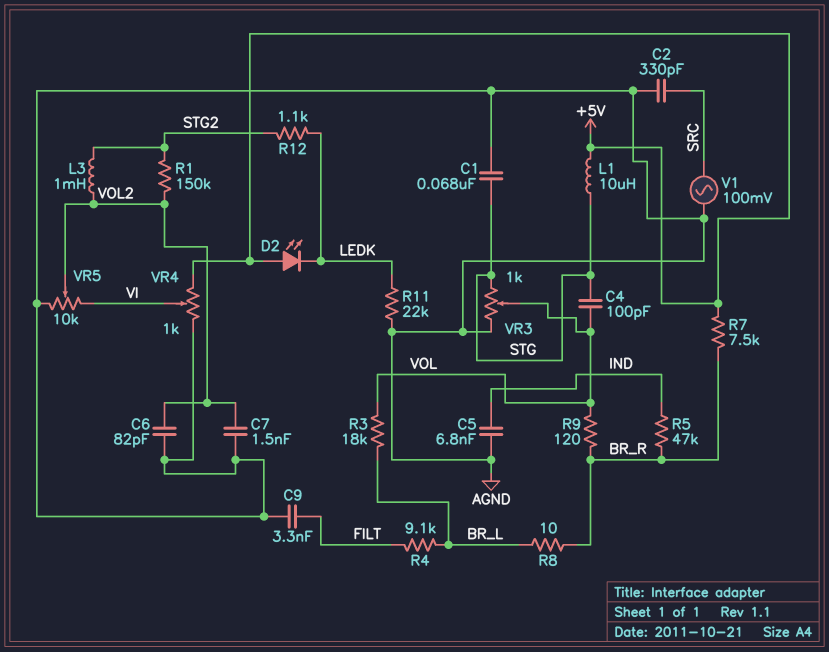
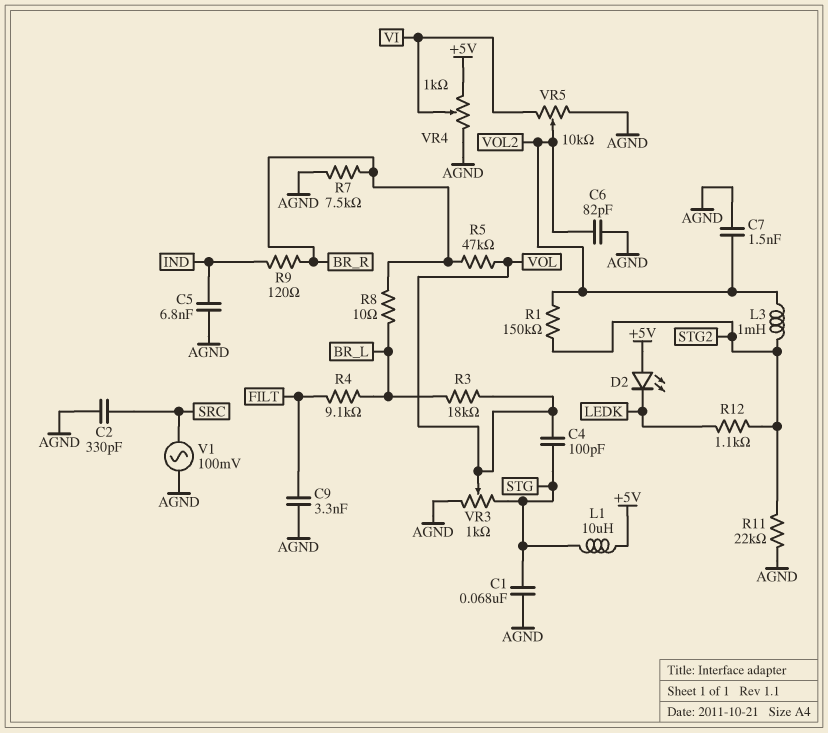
R5: 47k (BR_R, IND) -> 47k (BR_R, VOL)
R7: 7.5k (+5V, BR_R) -> 7.5k (AGND, BR_R)
R9: 120 (BR_R, VOL) -> 120 (BR_R, IND)
R11: 22k (AGND, LEDK) -> 22k (AGND, STG2)

